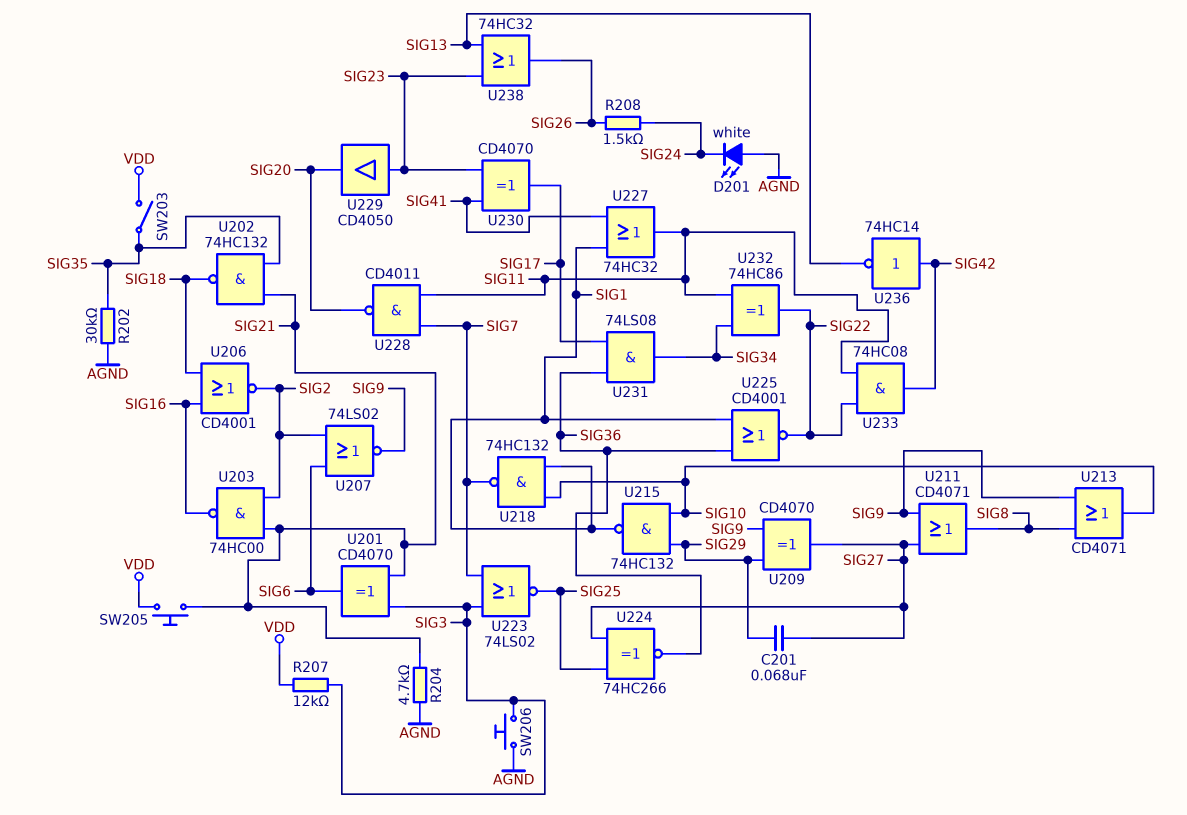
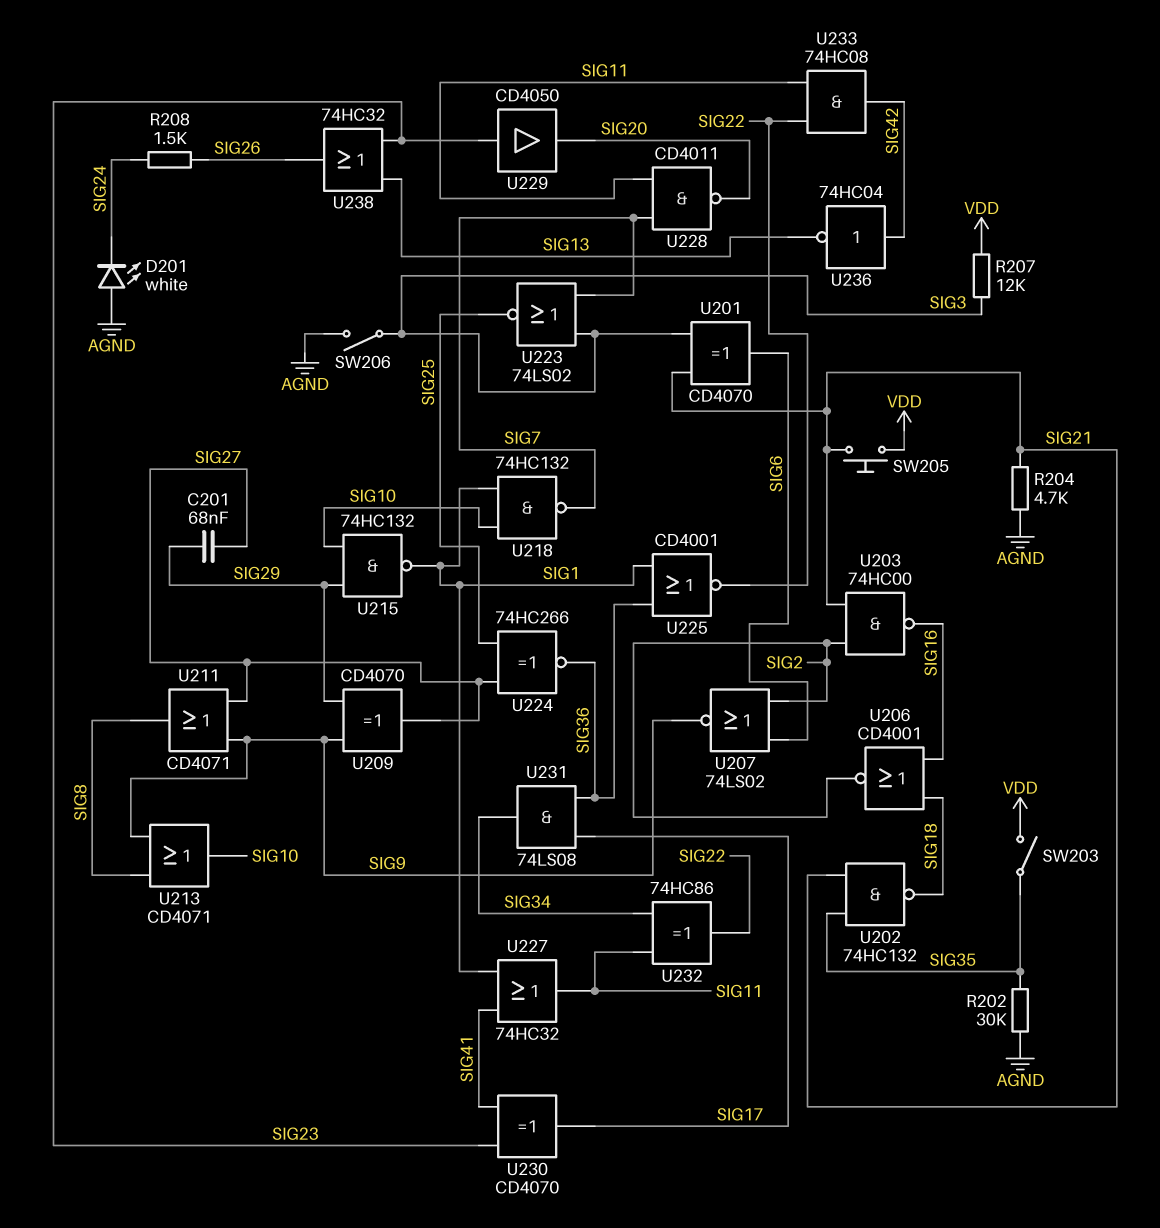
SW206: button (AGND, SIG3) -> switch (AGND, SIG3)
U236: NOT 74HC14 (in SIG42, out SIG13) -> NOT 74HC04 (in SIG42, out SIG13)

